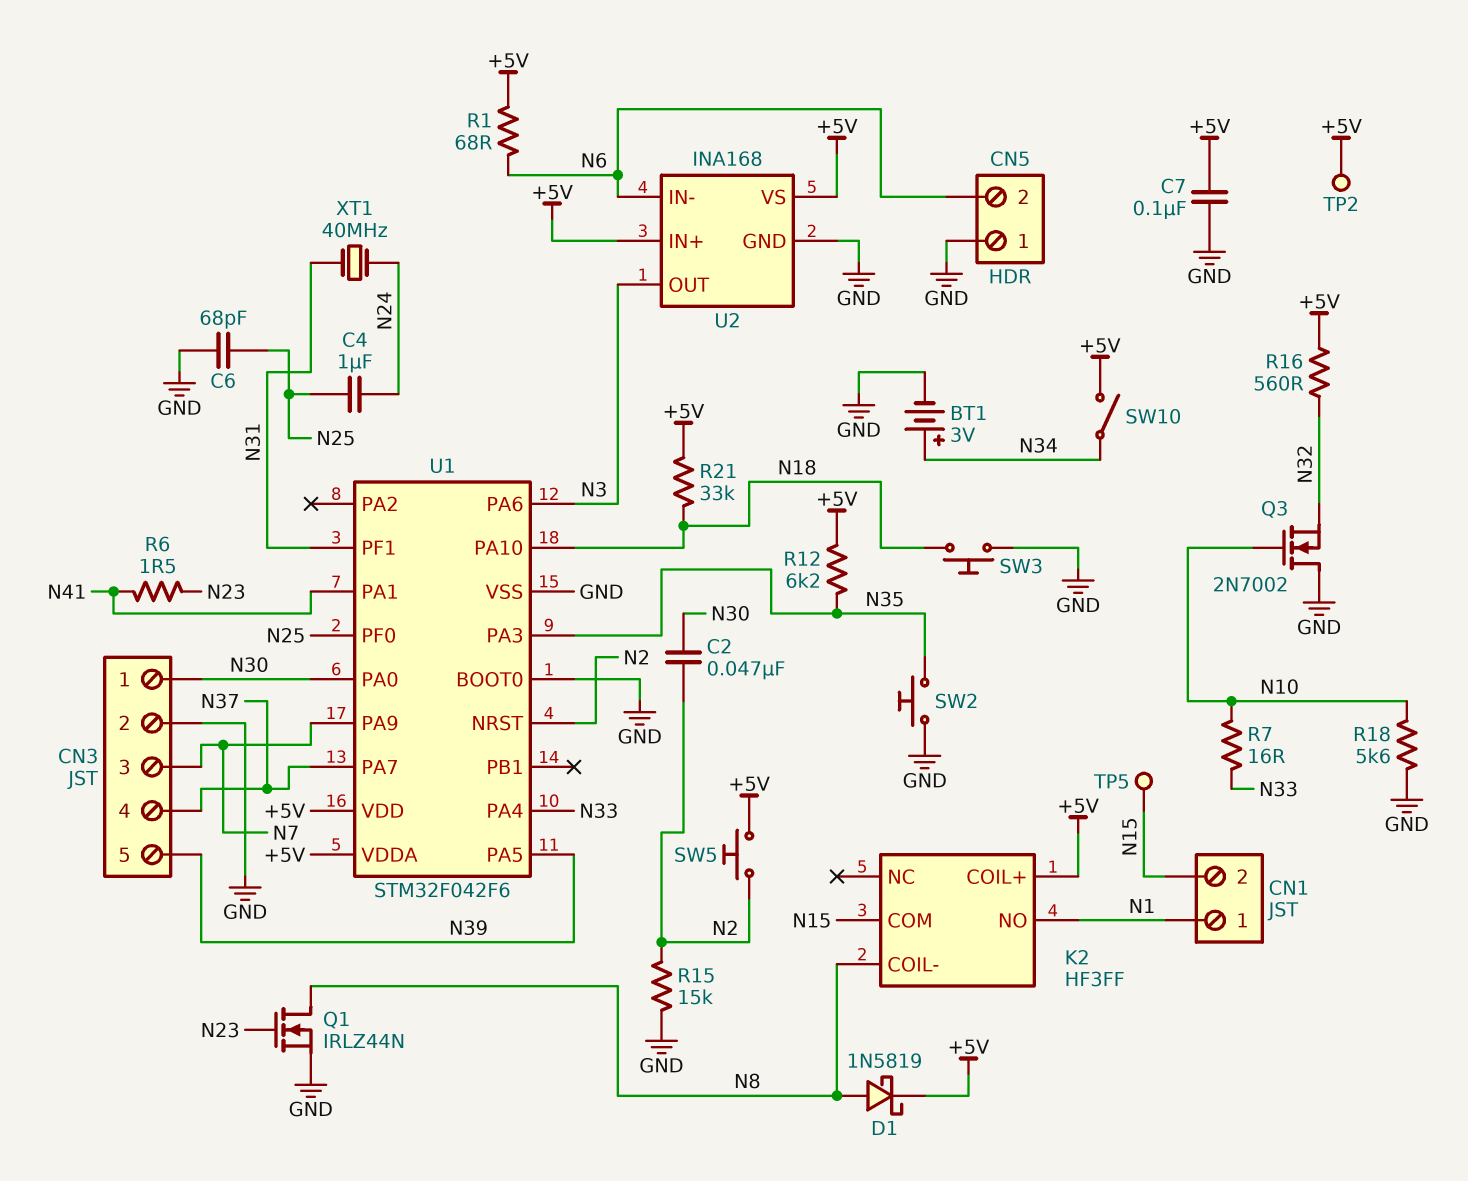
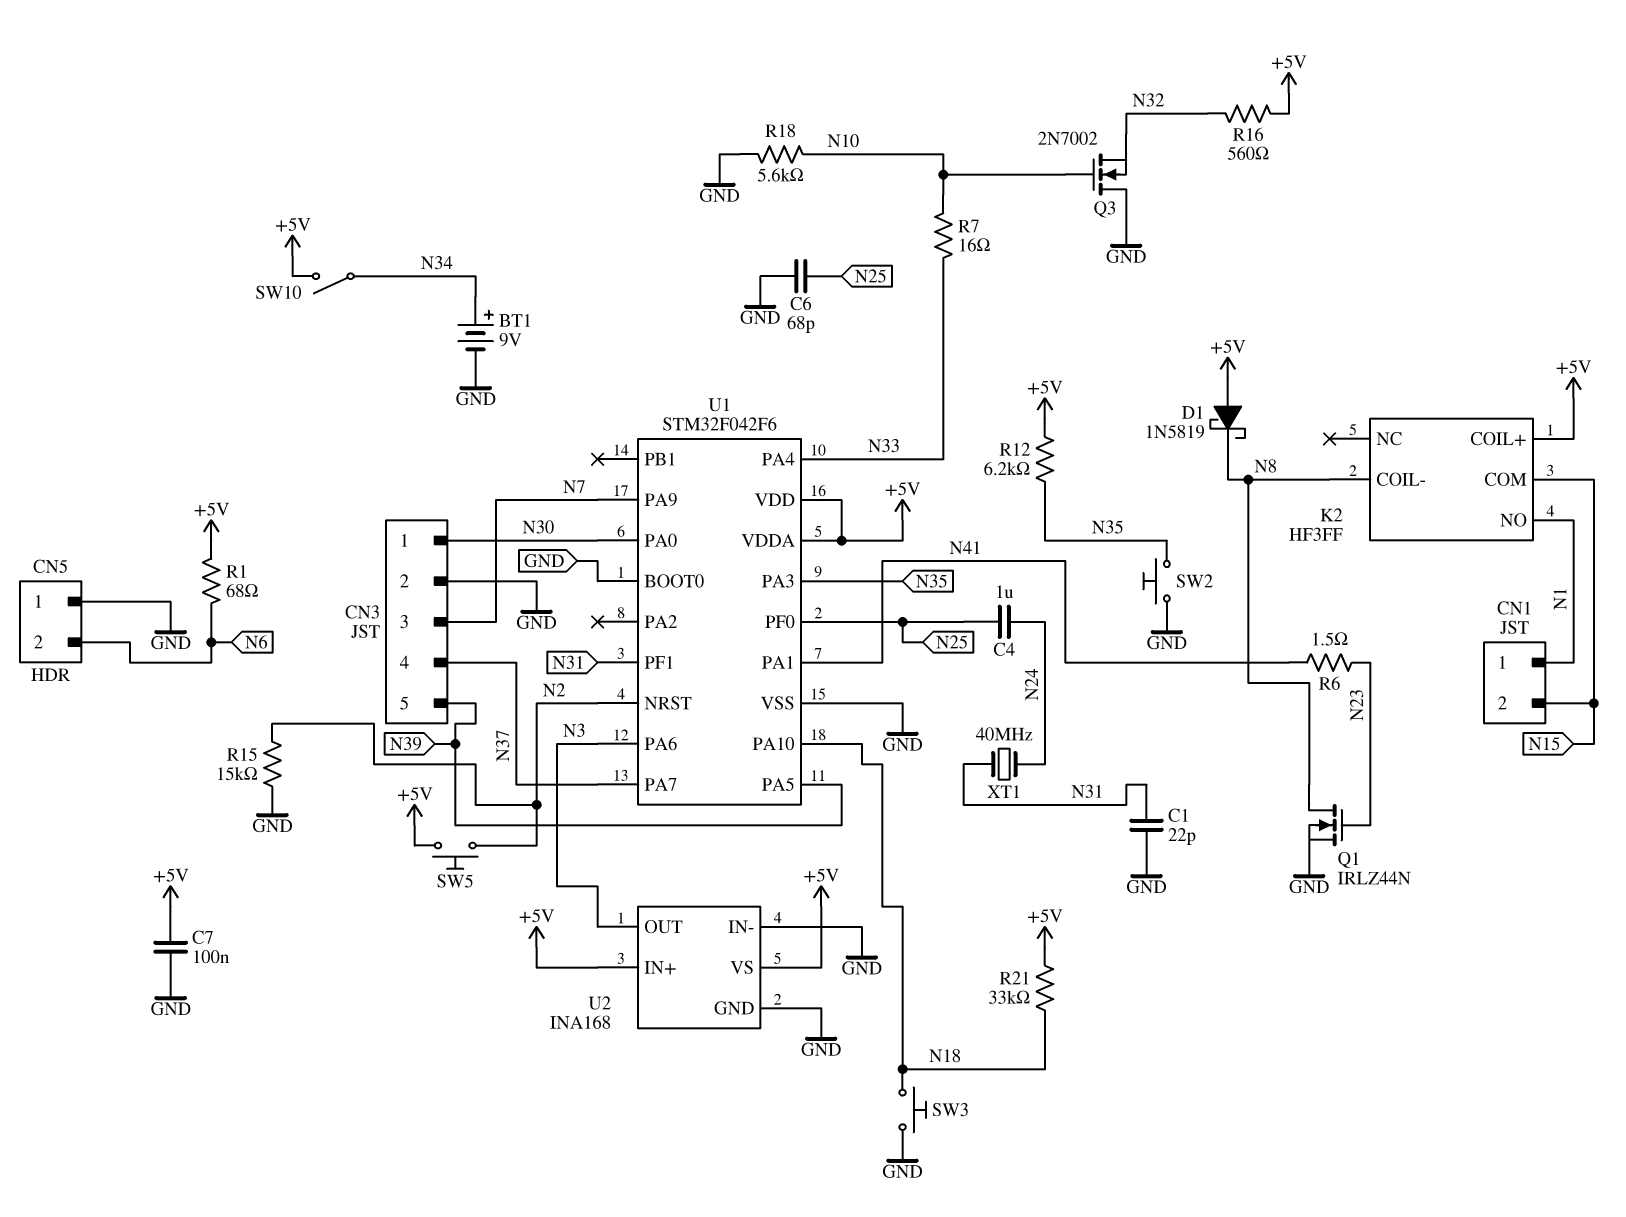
BT1: 3V (plus N34, minus GND) -> 9V (plus N34, minus GND)
C1: none -> 22pF (GND, N31)
C2: 47nF (N2, N30) -> none
D1: schottky 1N5819 (A N8, K +5V) -> schottky 1N5819 (A +5V, K N8)
TP2: test point (+5V) -> none
TP5: test point (N15) -> none
U2 pin IN-: N6 -> GND

